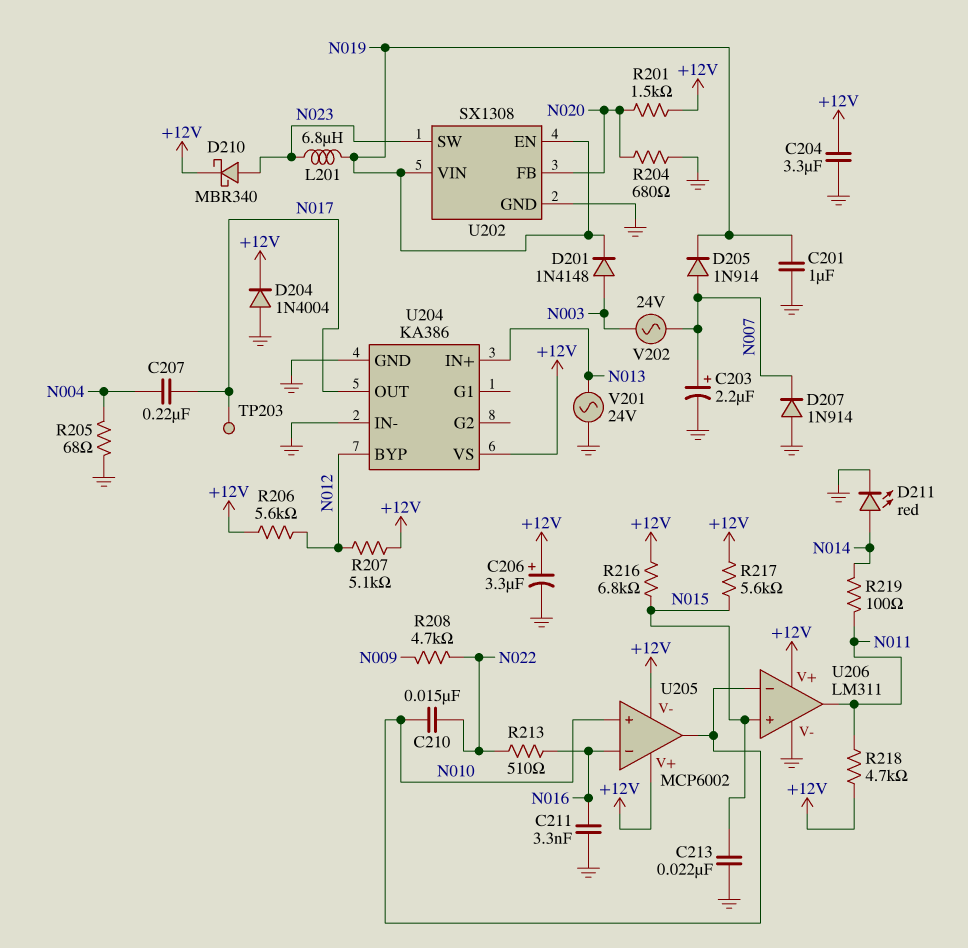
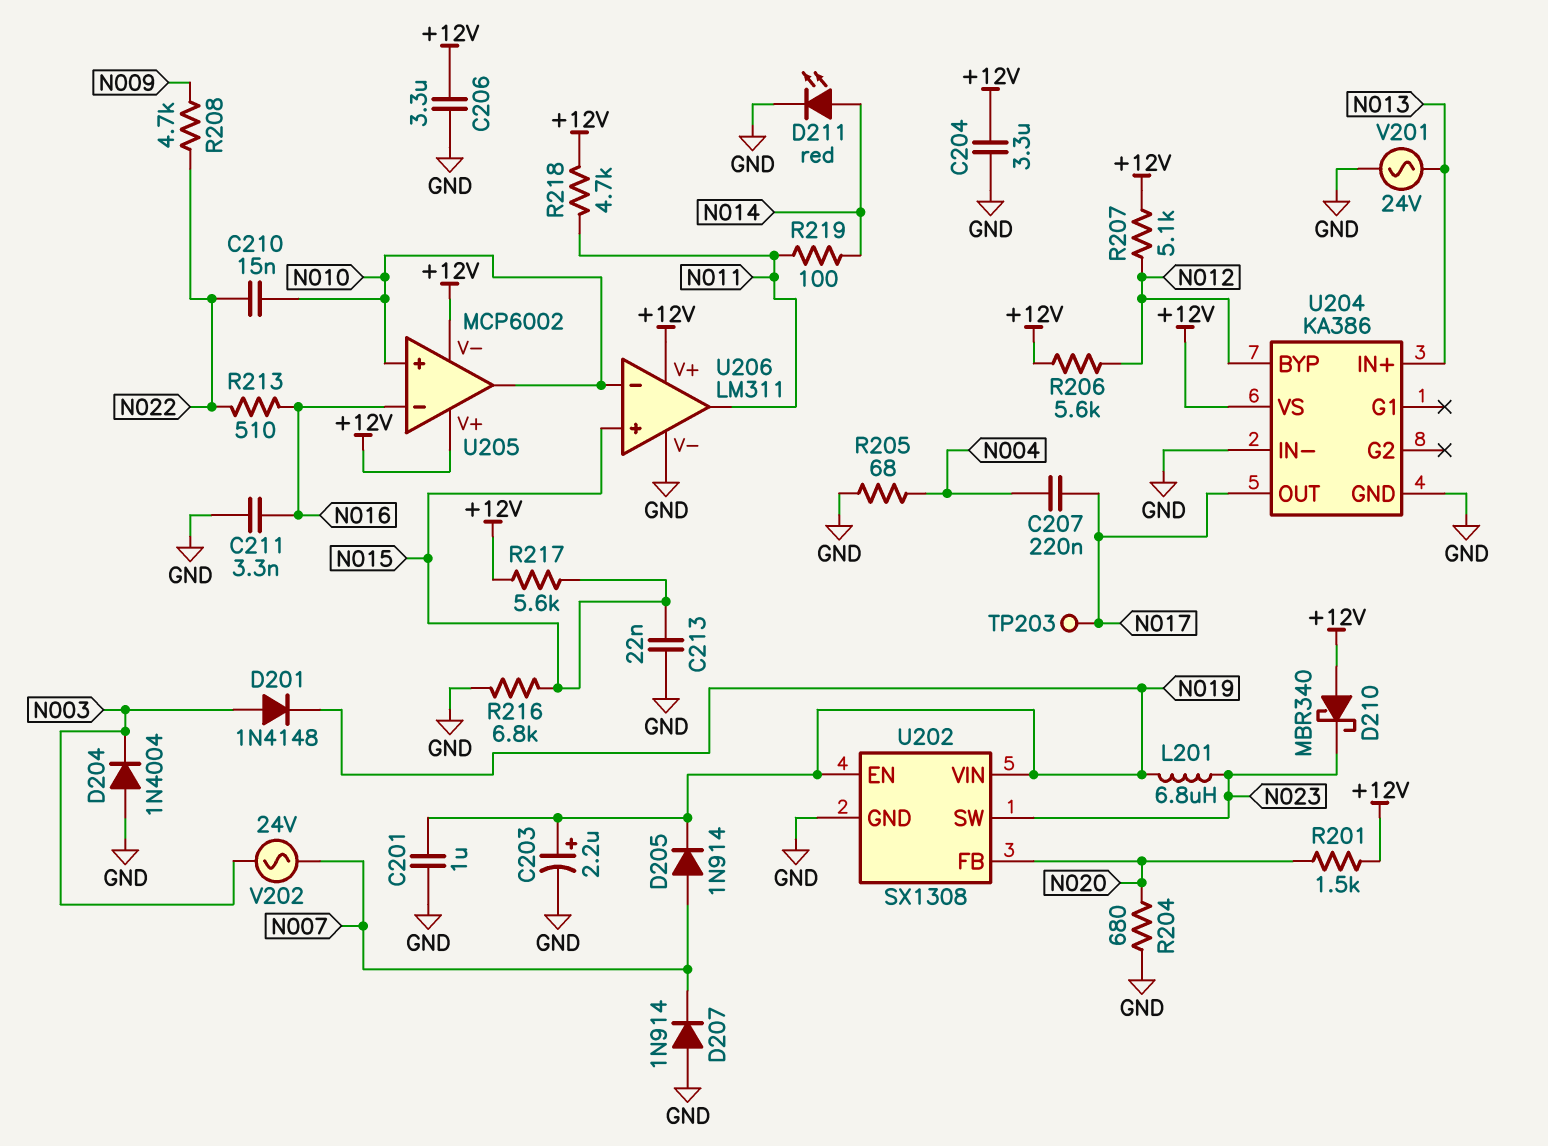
C203: 2.2uF (plus N007, minus GND) -> 2.2uF (plus N019, minus GND)
C206: 3.3uF (plus +12V, minus GND) -> 3.3uF (+12V, GND)
D204: diode 1N4004 (A GND, K +12V) -> diode 1N4004 (A GND, K N003)
D210: schottky MBR340 (A N023, K +12V) -> schottky MBR340 (A +12V, K N023)
R216: 6.8k (+12V, N015) -> 6.8k (GND, N015)

